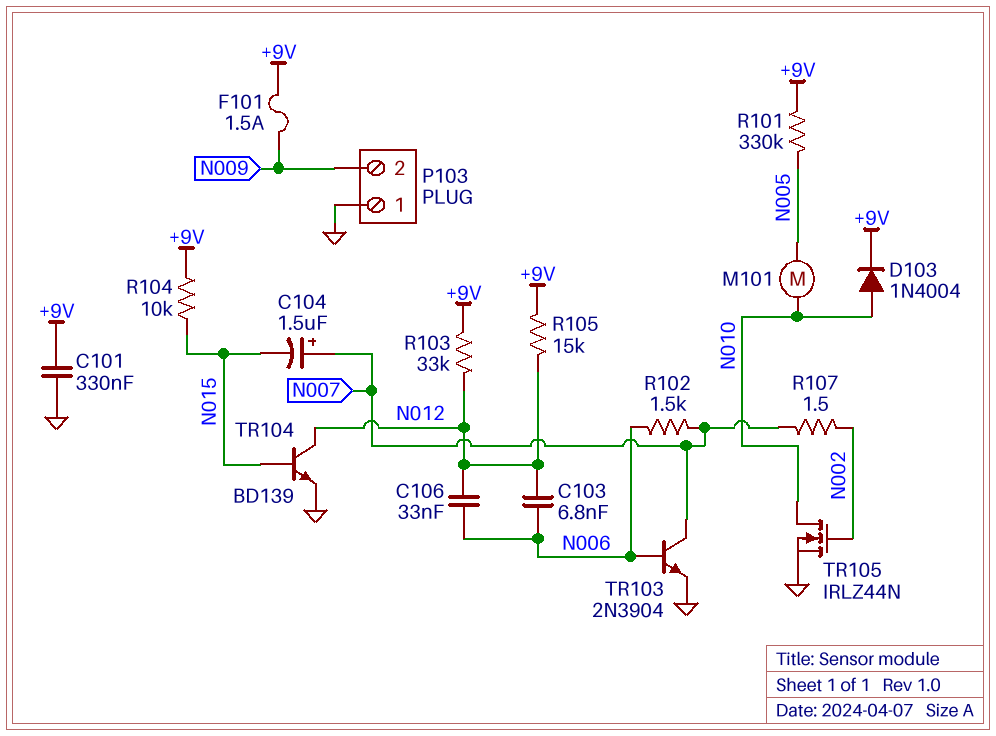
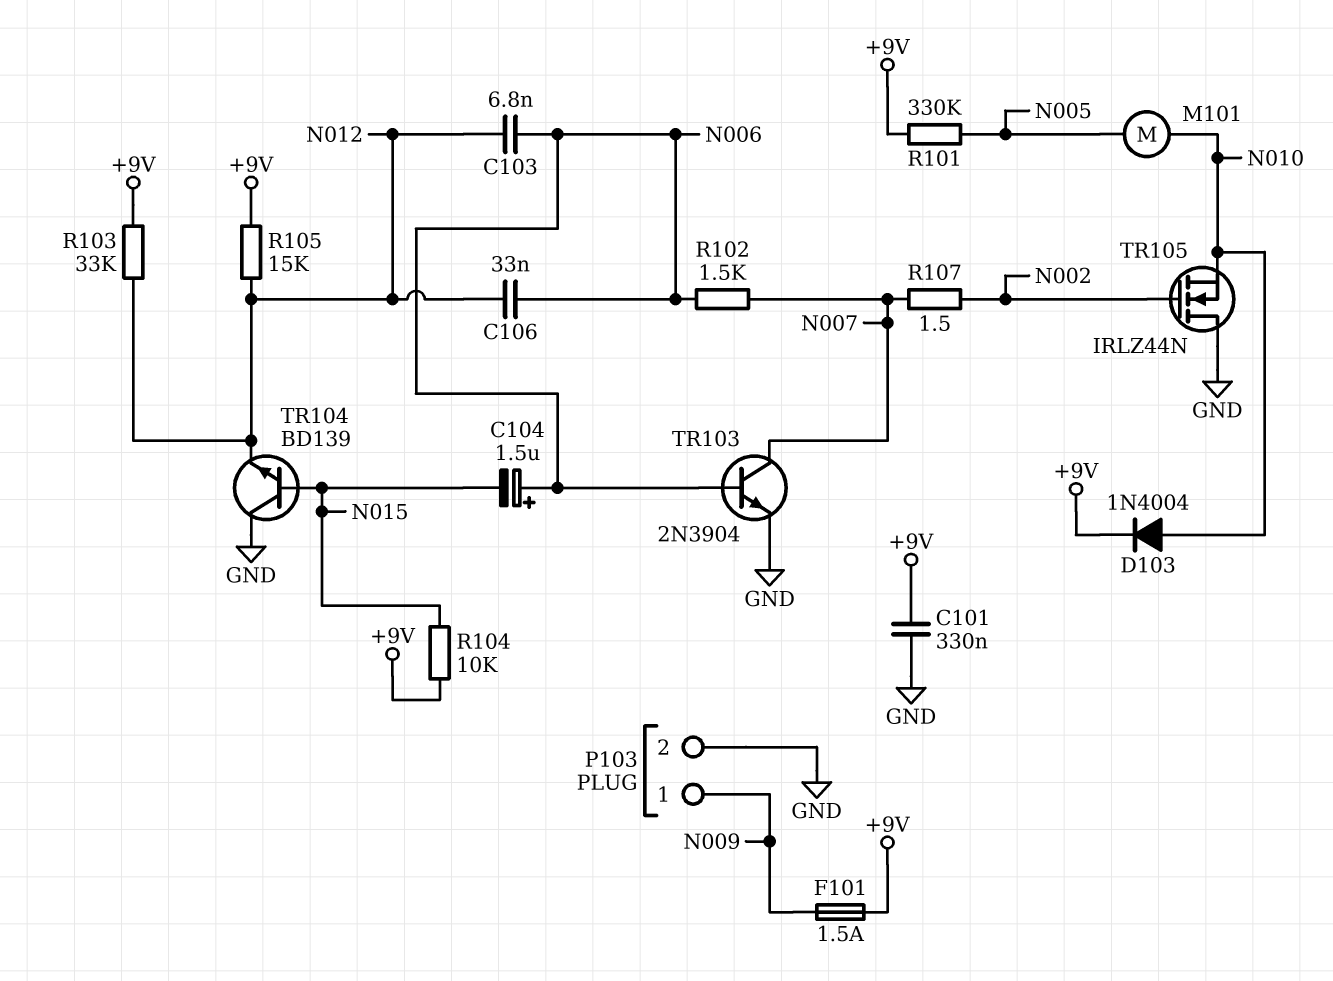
C104: 1.5uF (plus N007, minus N015) -> 1.5uF (plus N006, minus N015)
P103 pin 1: GND -> N009
P103 pin 2: N009 -> GND
TR104: NPN BD139 (B N015, C N012, E GND) -> NPN BD139 (B N015, C GND, E N012)
TR105: NMOS IRLZ44N (G N002, D N010, S GND) -> NMOS IRLZ44N (G N002, D GND, S N010)

